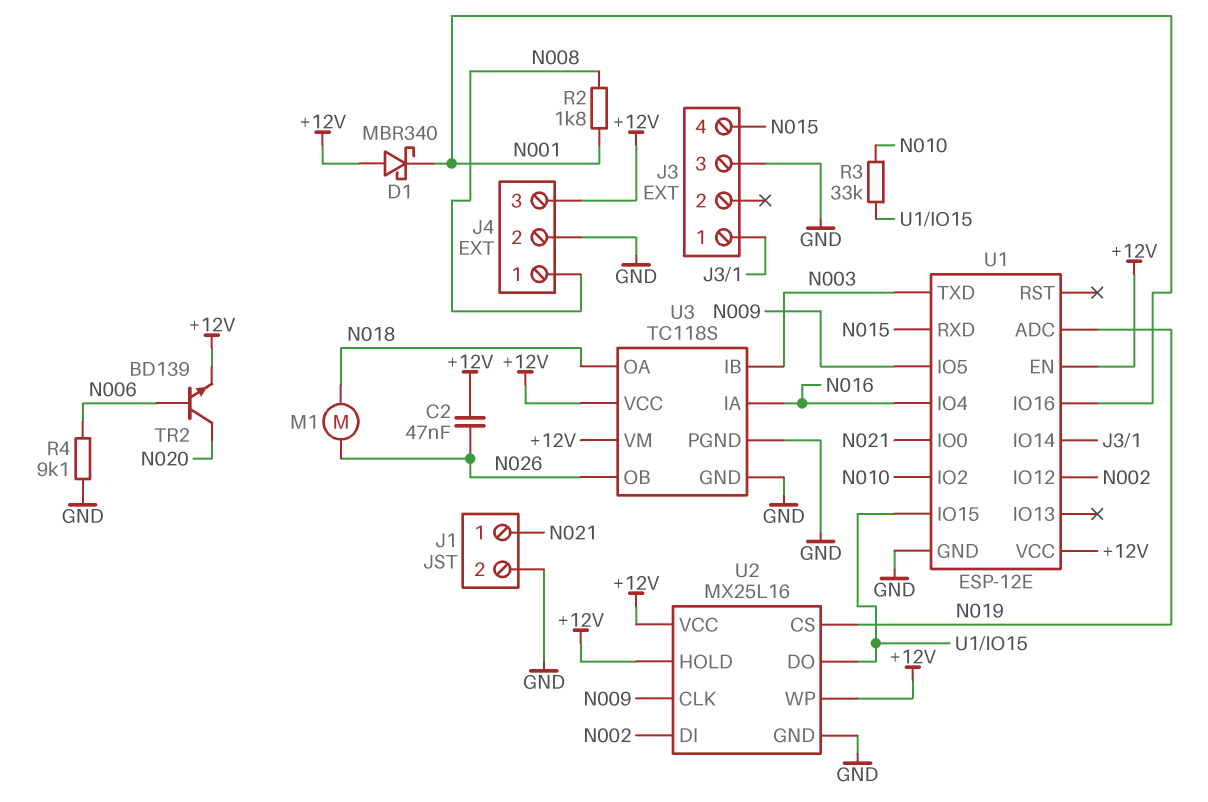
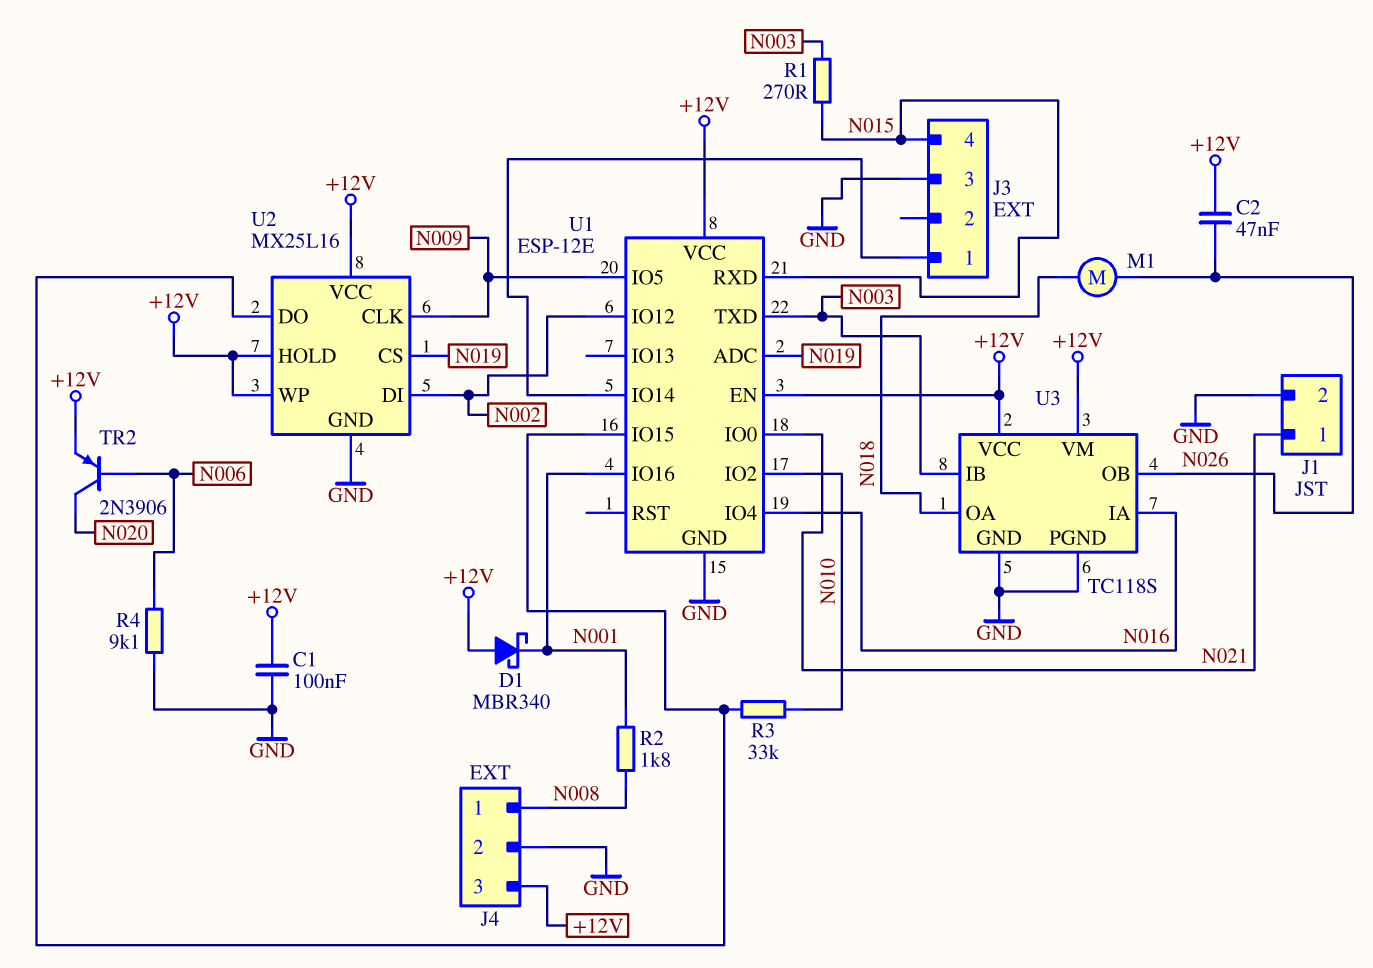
C1: none -> 100nF (+12V, GND)
R1: none -> 270 (N003, N015)
TR2: NPN BD139 (B N006, C N020, E +12V) -> PNP 2N3906 (B N006, C N020, E +12V)

